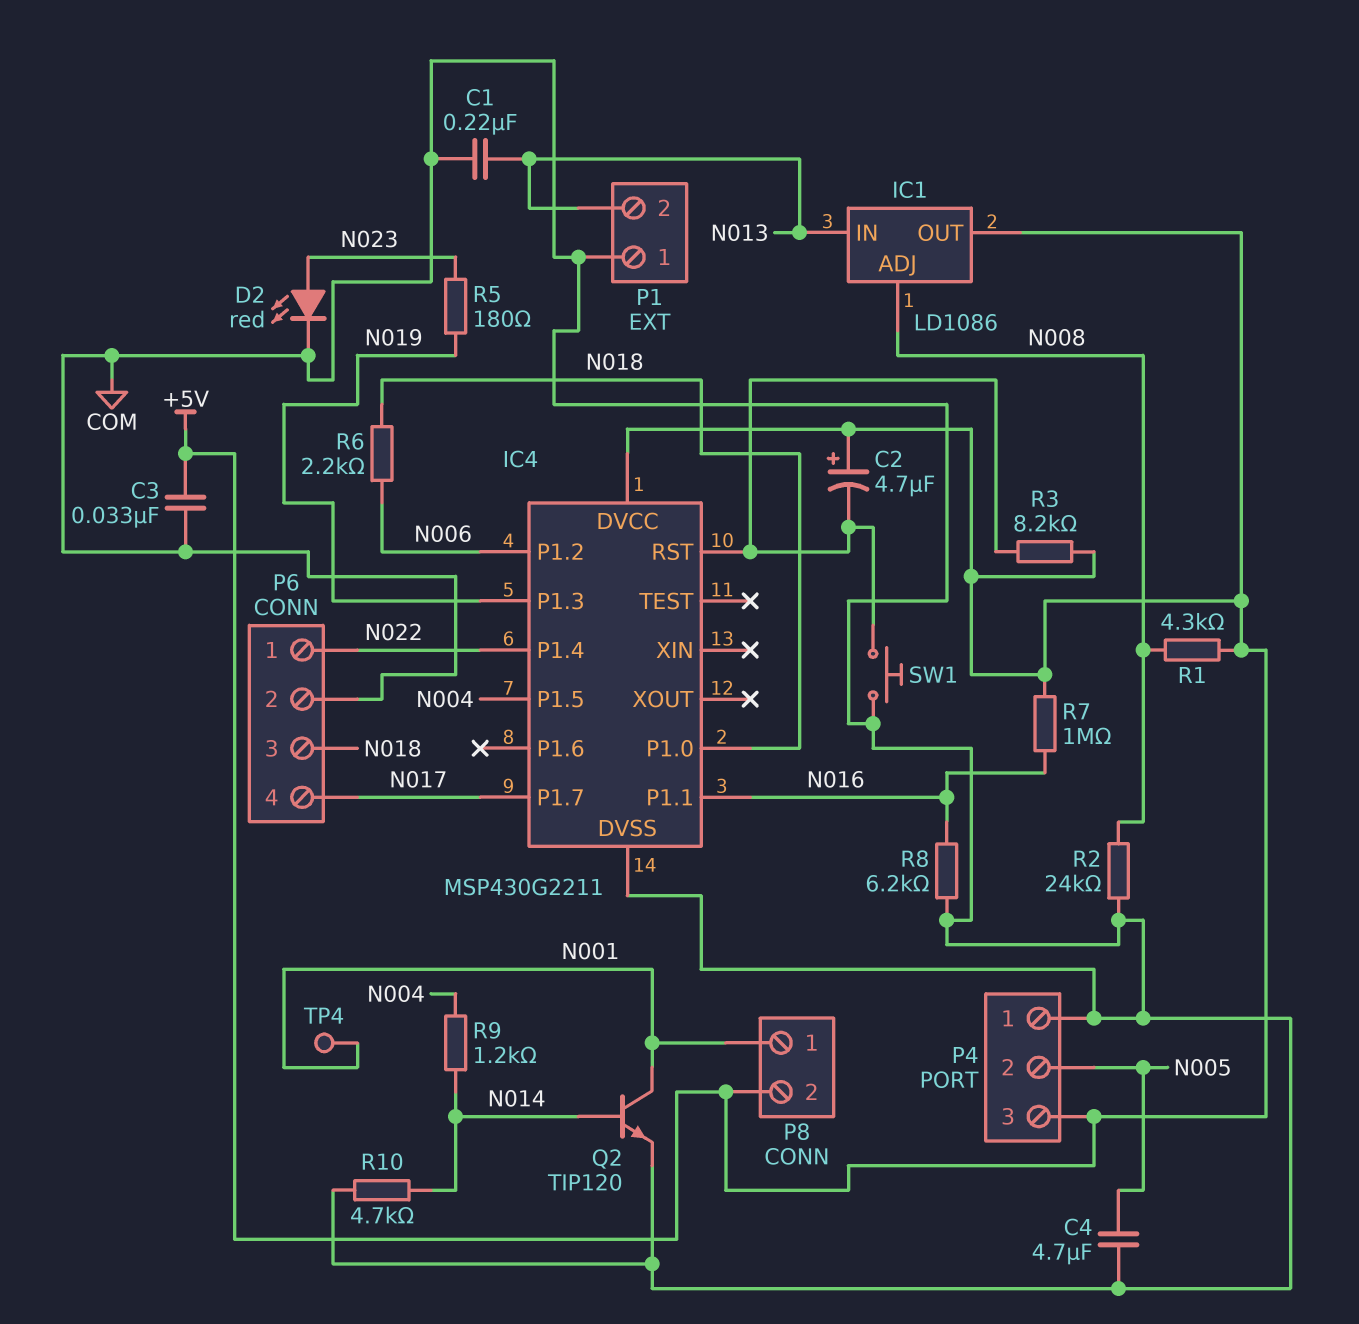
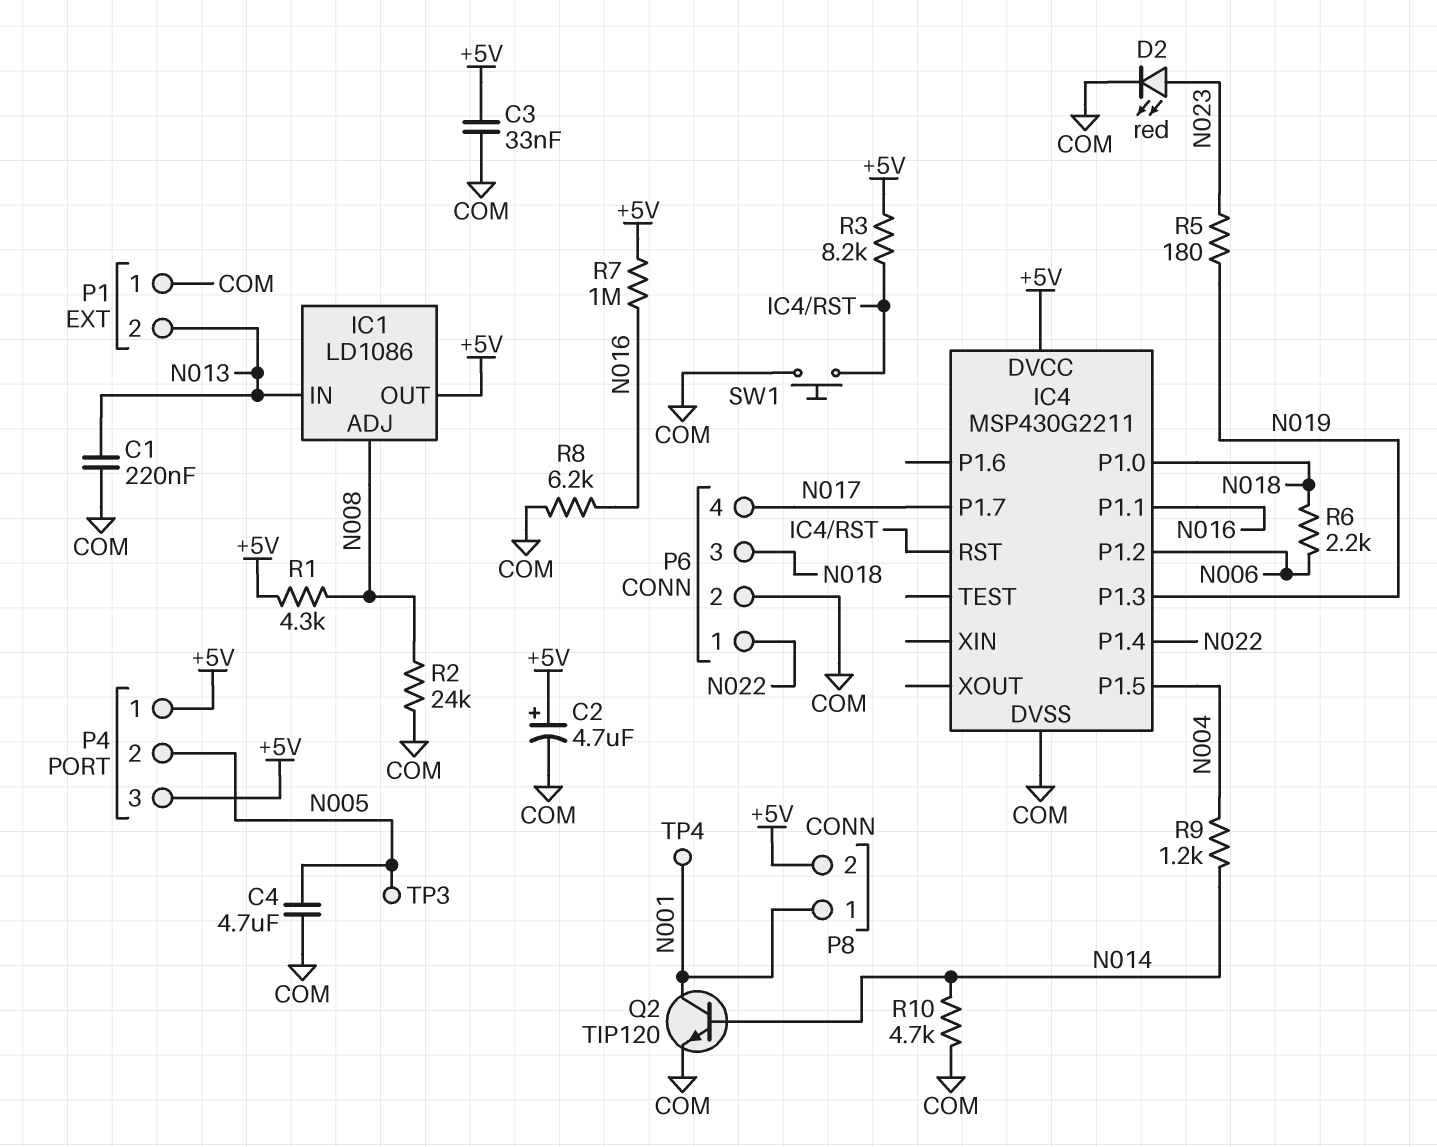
C2: 4.7uF (plus +5V, minus IC4/RST) -> 4.7uF (plus +5V, minus COM)
P4 pin 1: COM -> +5V
TP3: none -> test point (N005)

